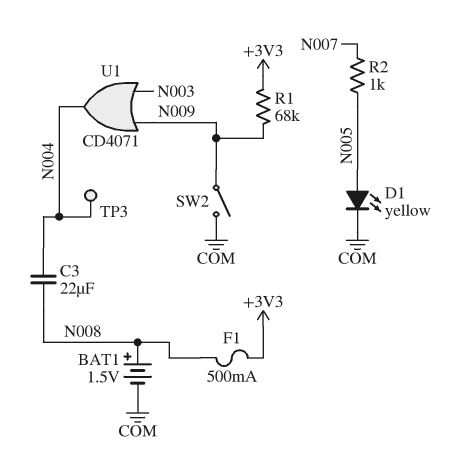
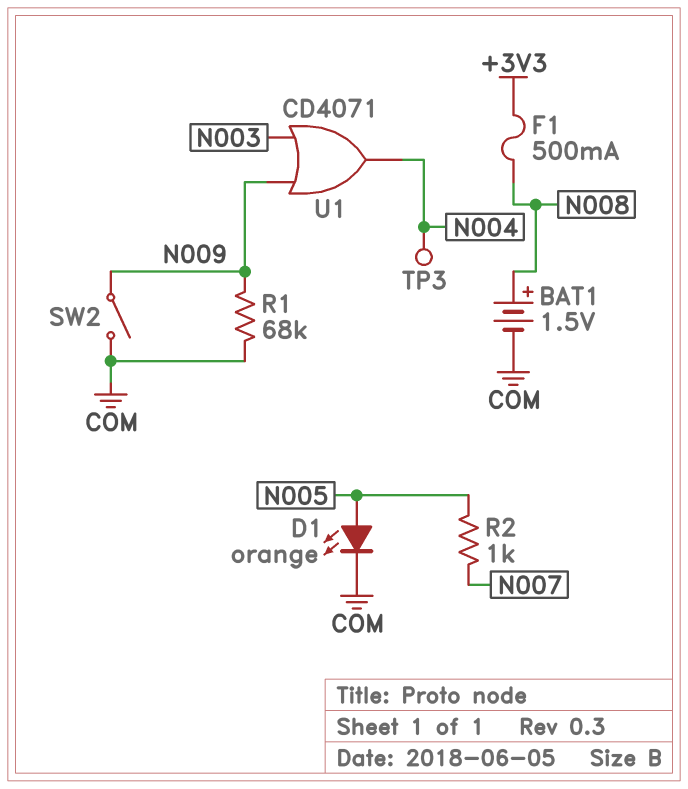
C3: 22uF (N004, N008) -> none
D1: LED yellow (A N005, K COM) -> LED orange (A N005, K COM)
R1: 68k (+3V3, N009) -> 68k (COM, N009)

